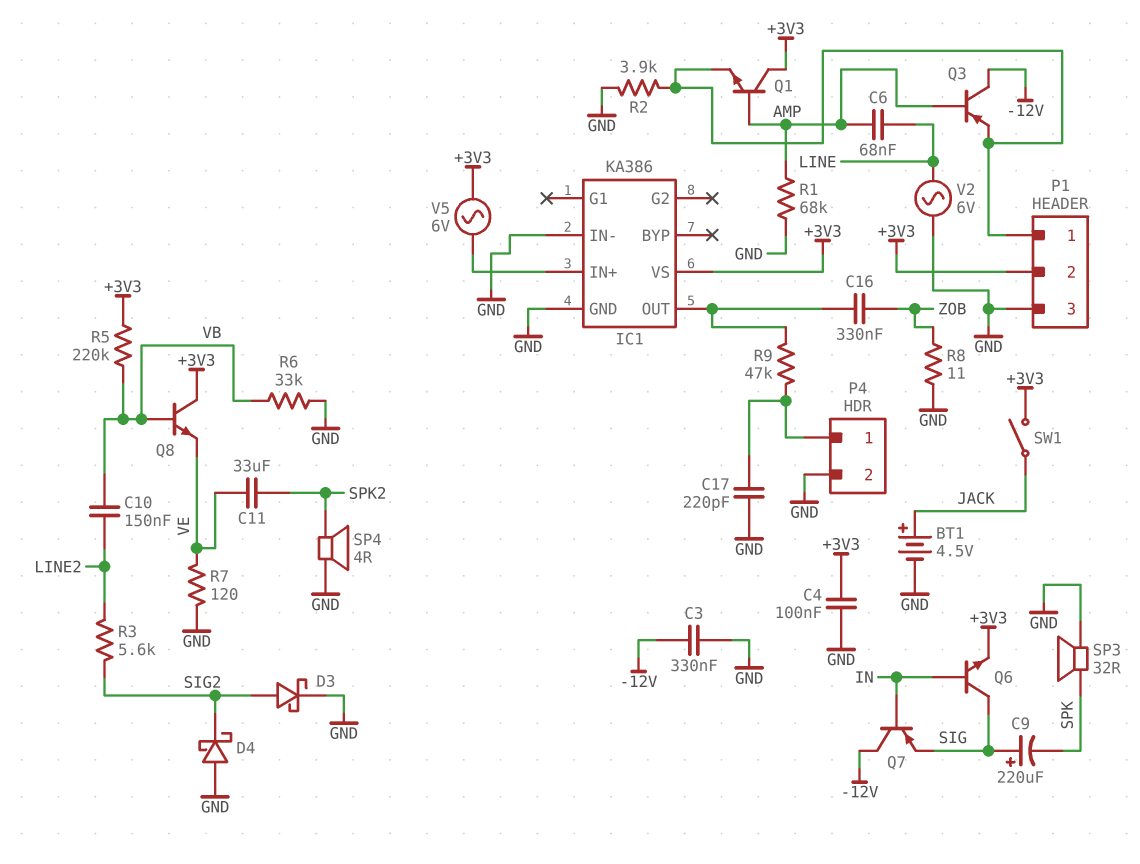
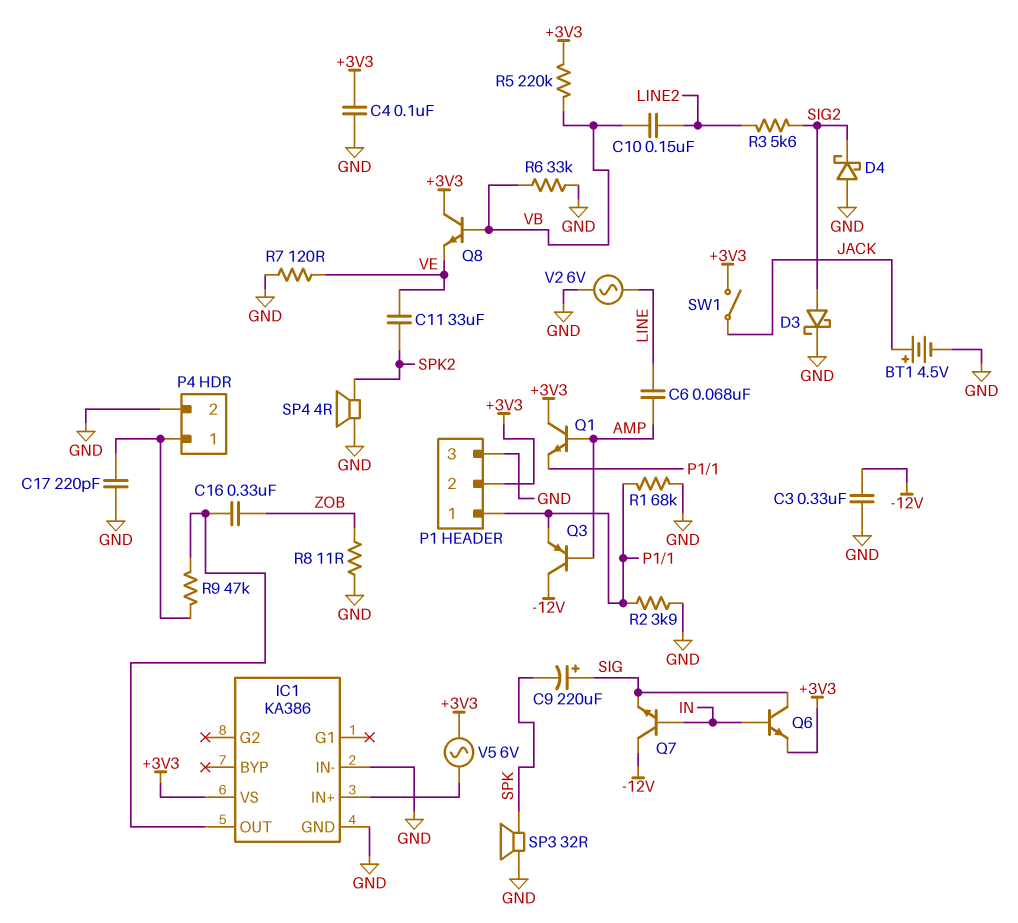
Q7: PNP (B IN, C -12V, E SIG) -> NPN (B IN, C -12V, E SIG)
R1: 68k (AMP, GND) -> 68k (GND, P1/1)

